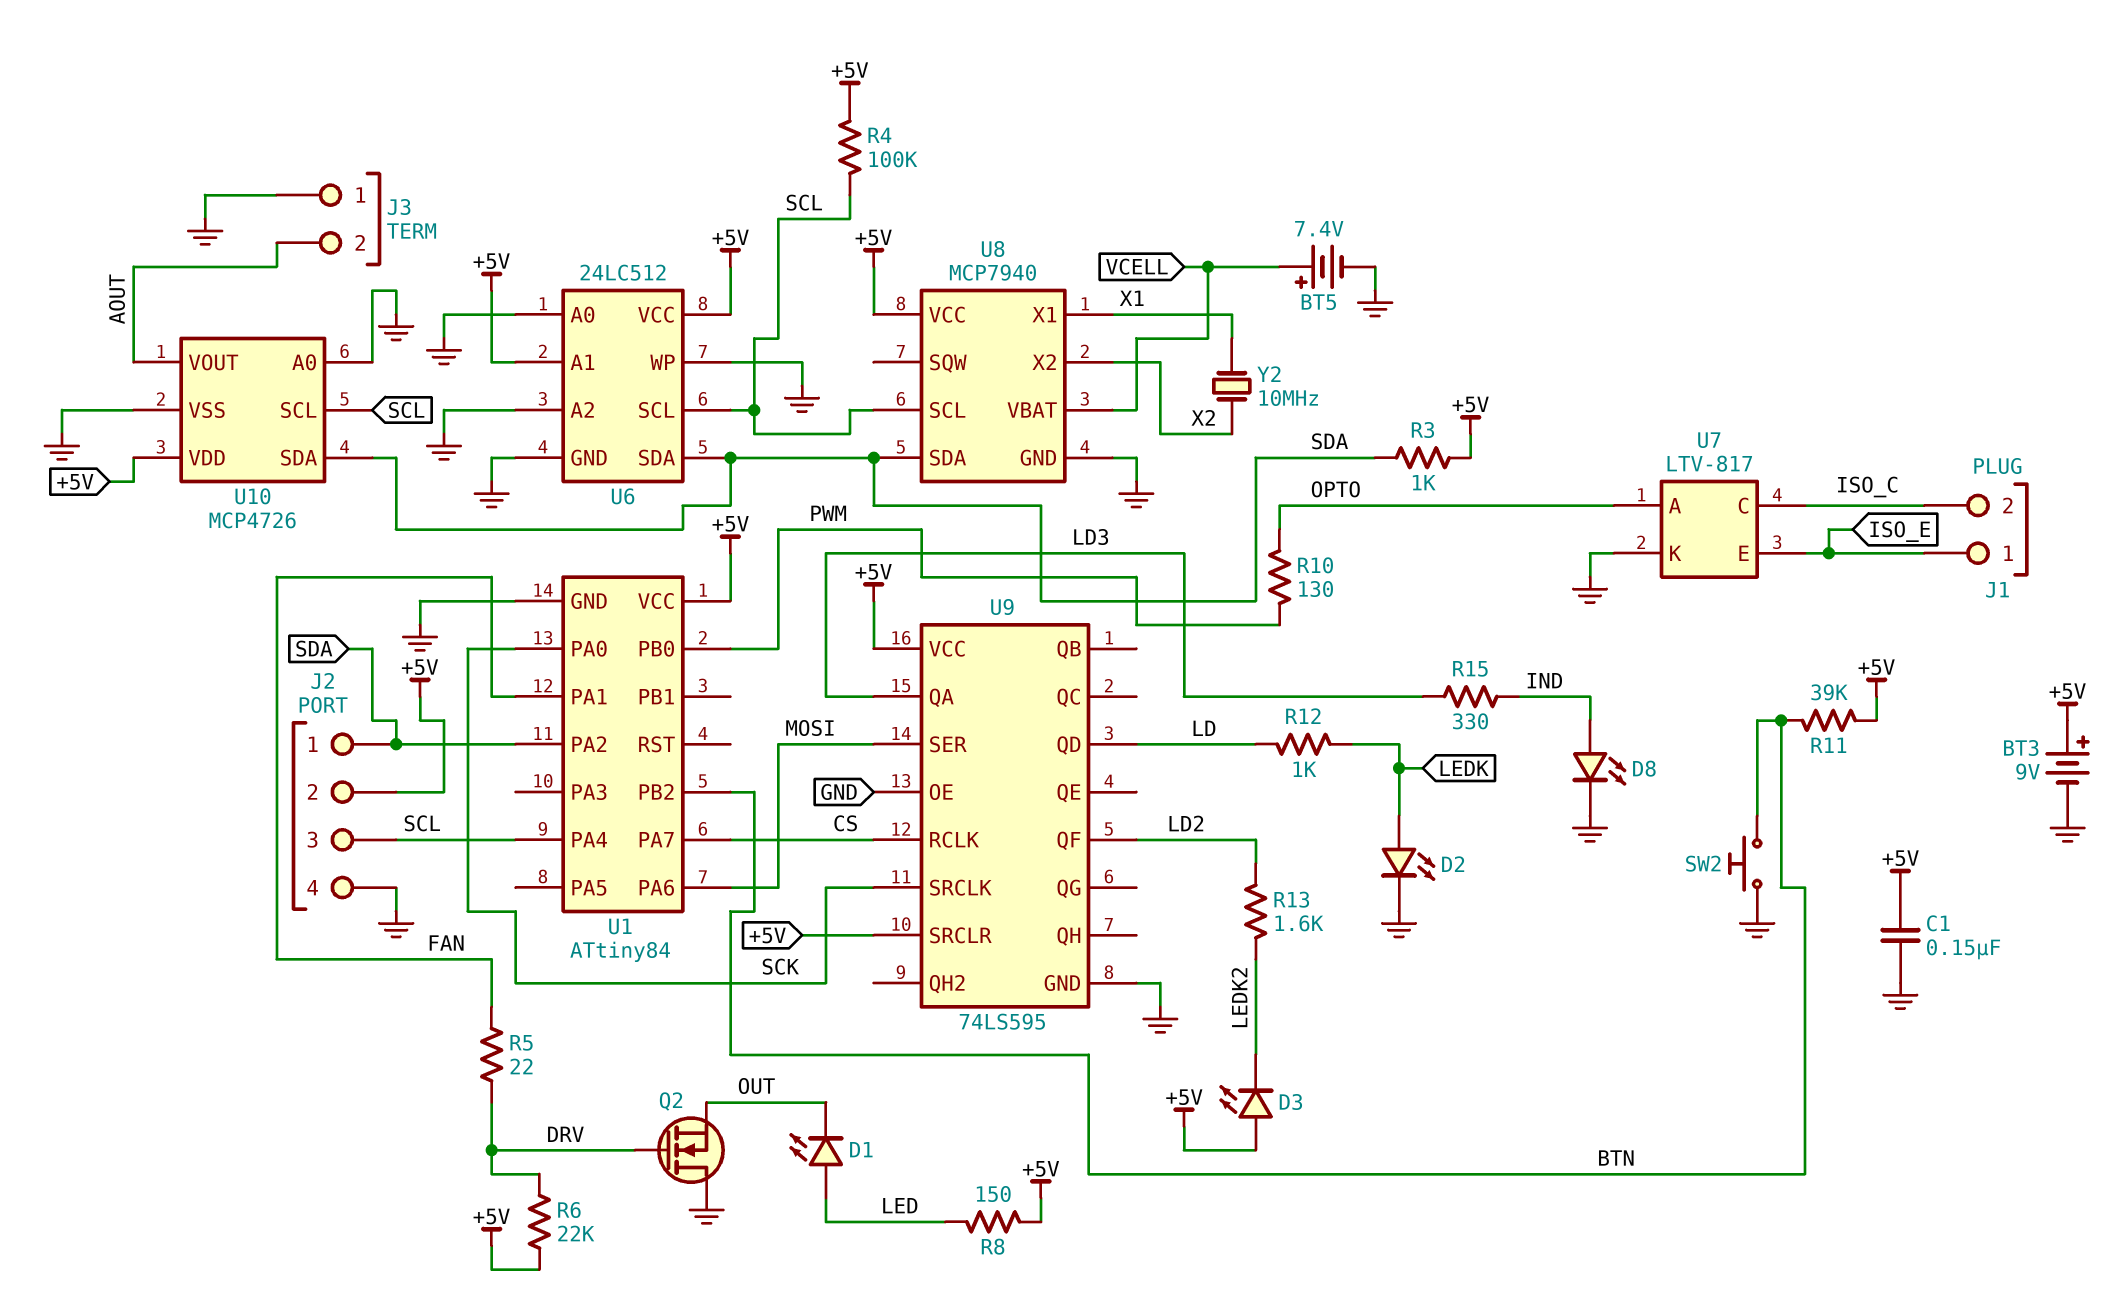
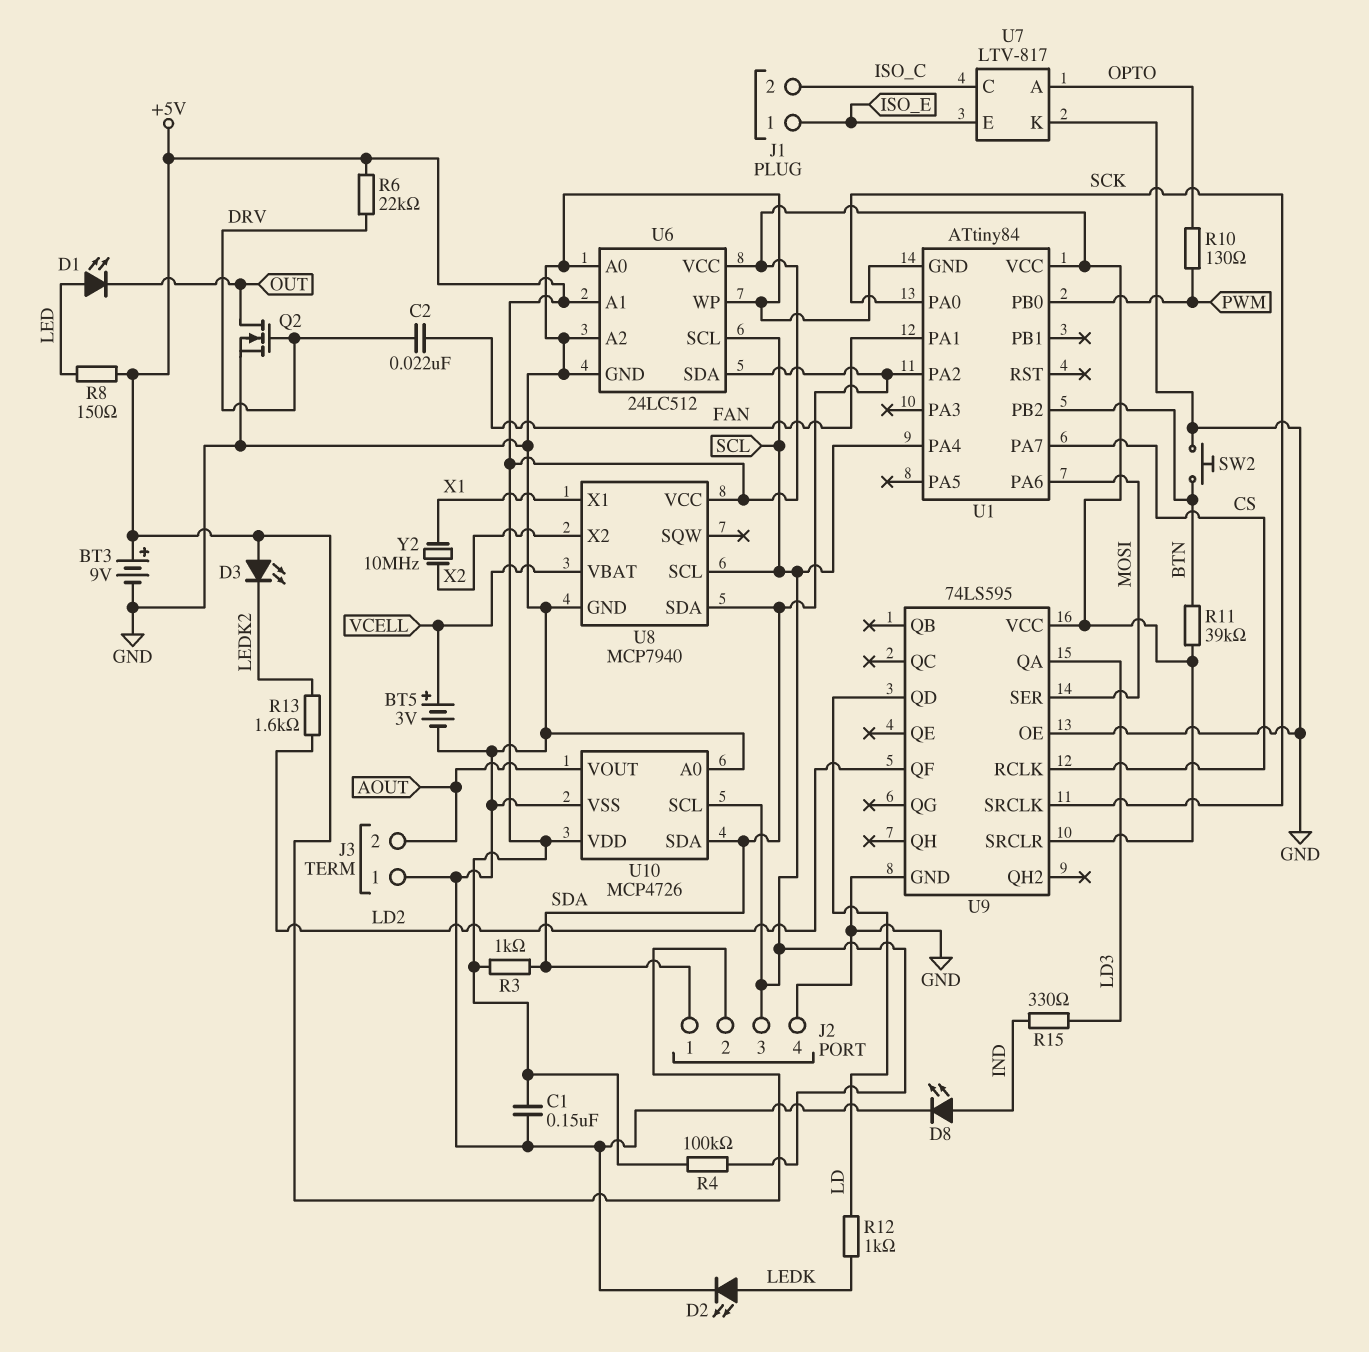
BT5: 7.4V (plus VCELL, minus GND) -> 3V (plus VCELL, minus GND)
C2: none -> 22nF (DRV, FAN)
Q2: NMOS (G DRV, D GND, S OUT) -> NMOS (G DRV, D OUT, S GND)
R5: 22 (DRV, FAN) -> none

